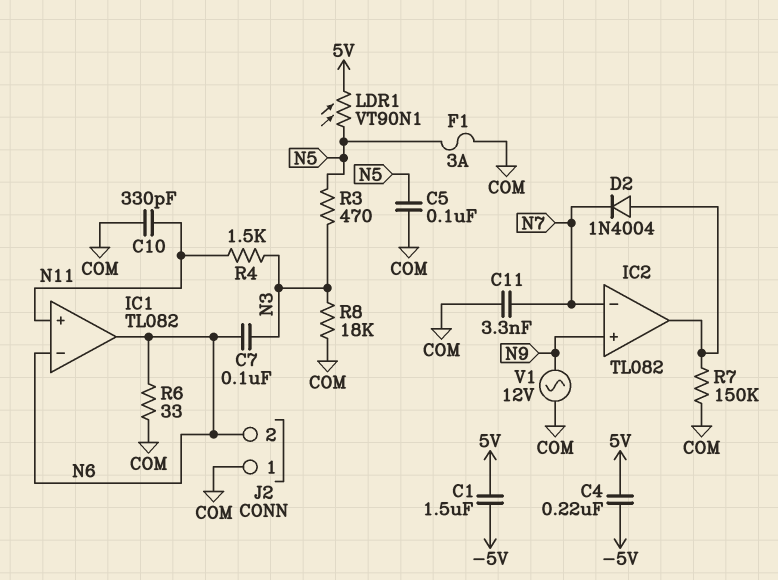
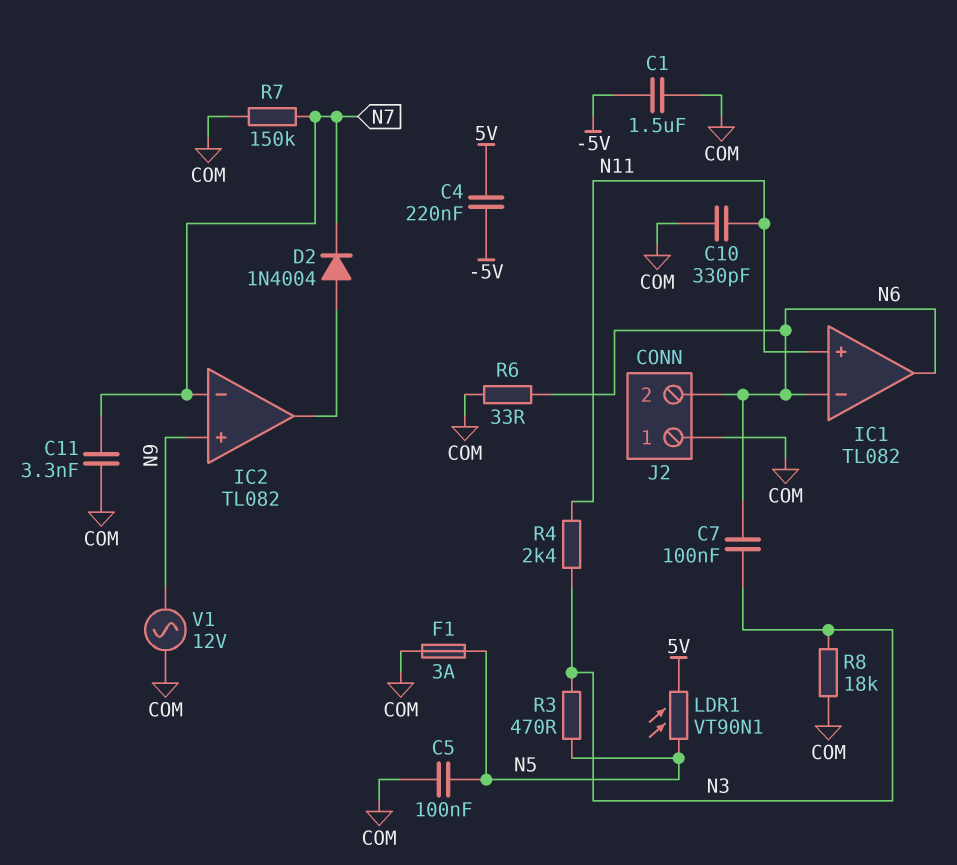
C1: 1.5uF (-5V, 5V) -> 1.5uF (-5V, COM)
R4: 1.5k (N3, N11) -> 2.4k (N3, N11)
R7: 150k (COM, IC2/out) -> 150k (COM, N7)

